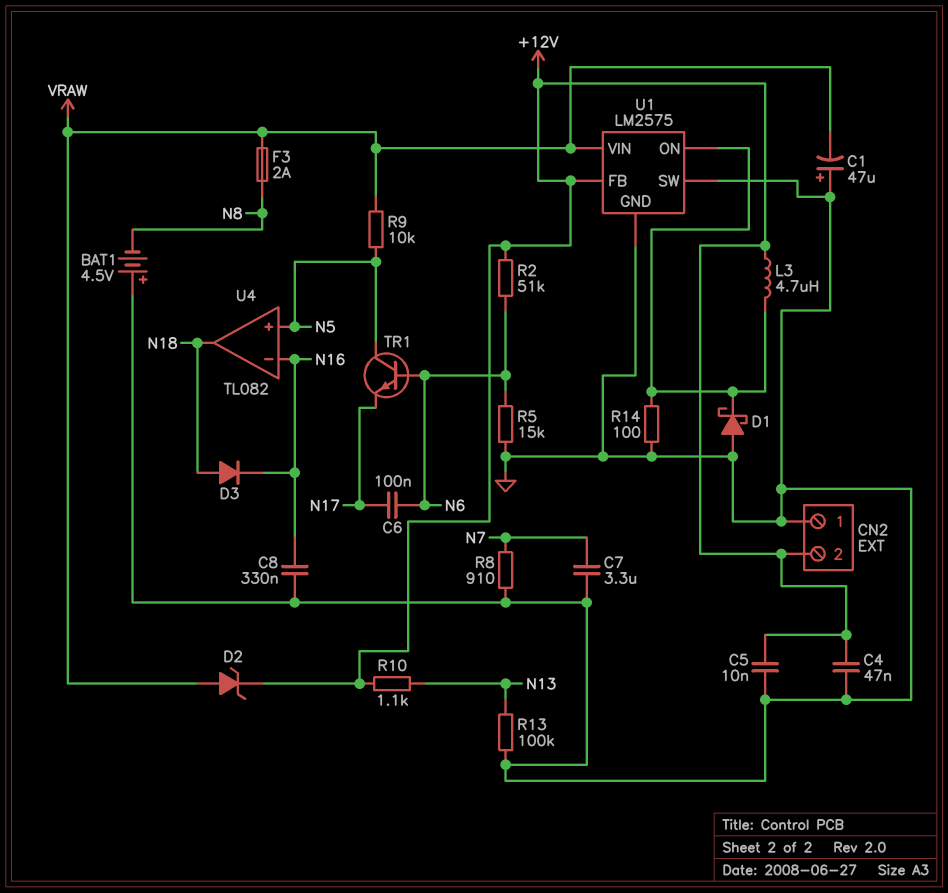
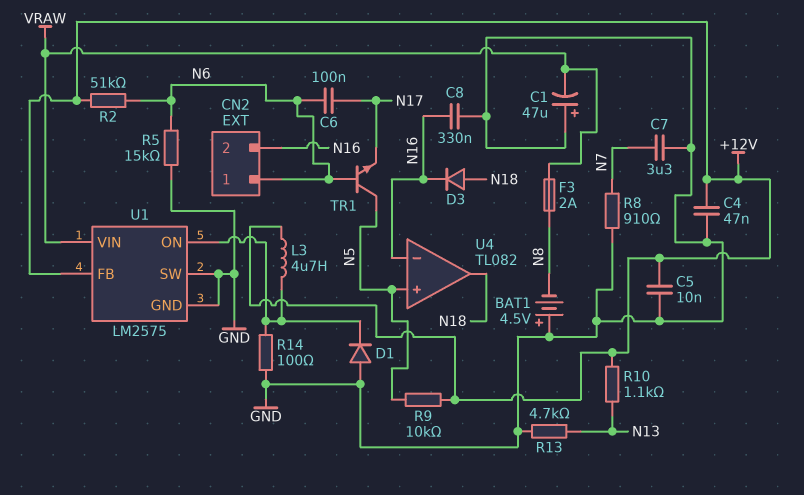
CN2 pin 1: GND -> N6
CN2 pin 2: +12V -> N16
D1: schottky (A GND, K U1/ON) -> diode (A GND, K U1/ON)
D2: zener (A VRAW, K +12V) -> none
R9: 10k (N5, VRAW) -> 10k (+12V, N5)
R13: 100k (GND, N13) -> 4.7k (GND, N13)

